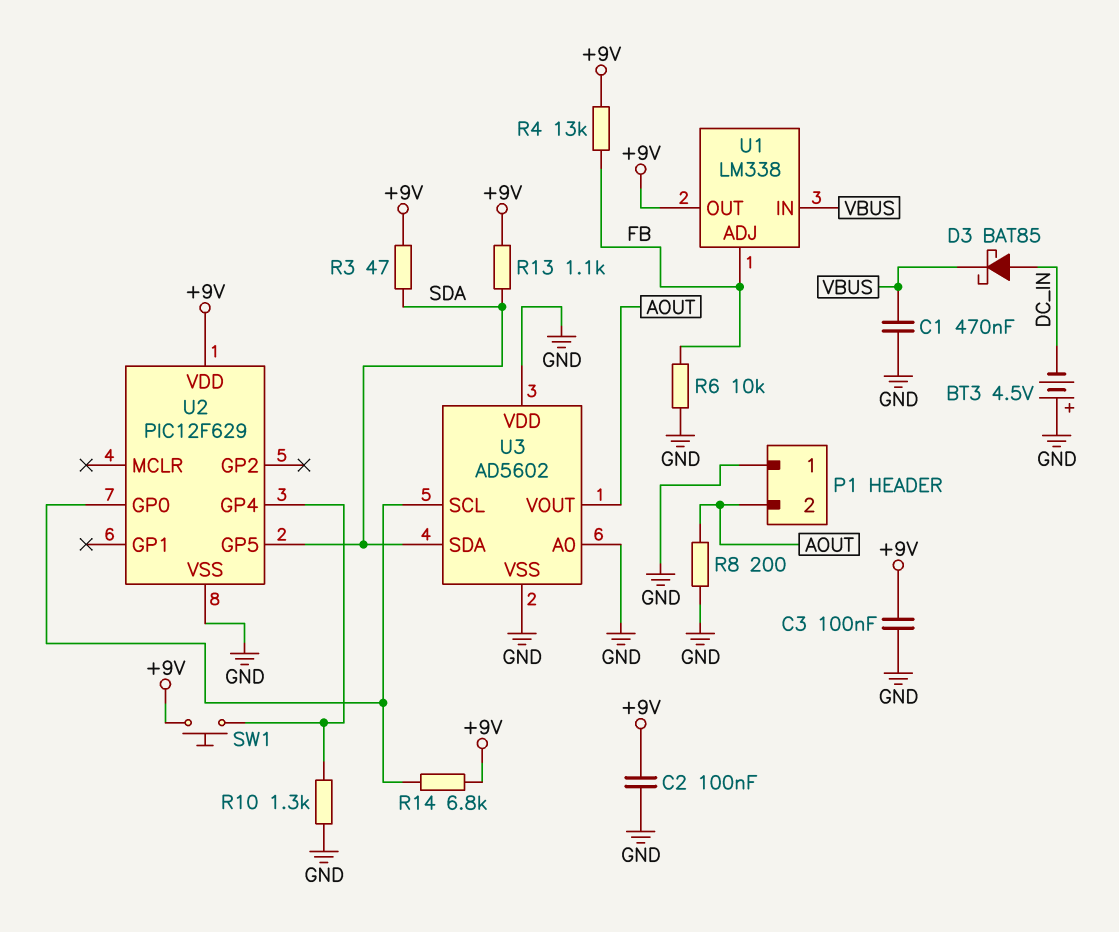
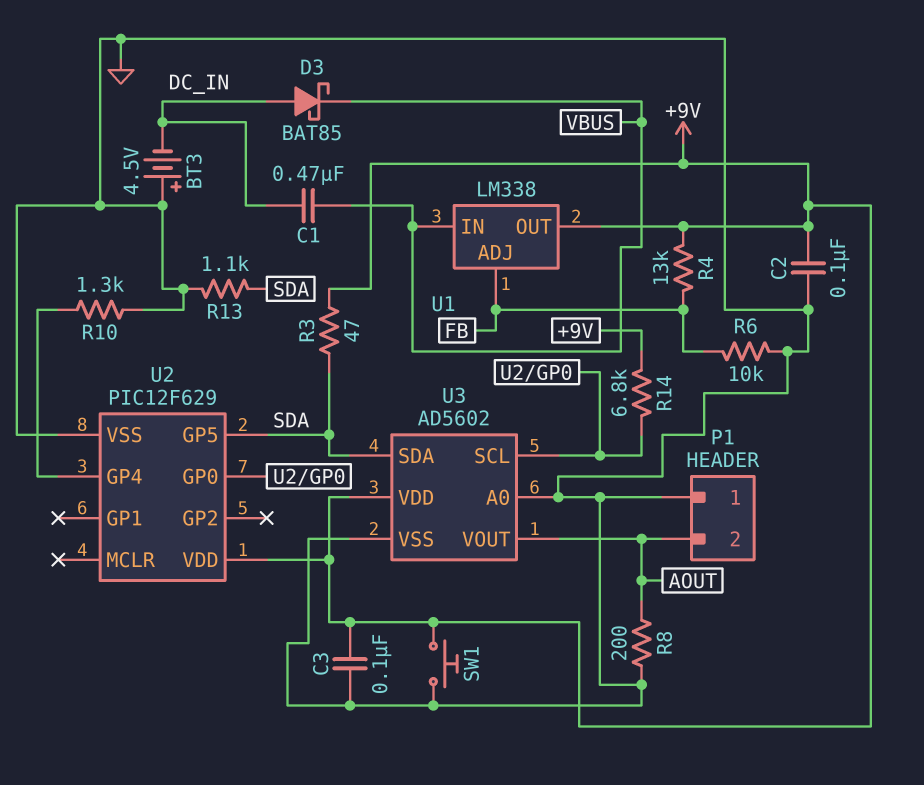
C1: 470nF (GND, VBUS) -> 470nF (DC_IN, VBUS)
R13: 1.1k (+9V, SDA) -> 1.1k (GND, SDA)
SW1: button (+9V, U2/GP4) -> button (+9V, GND)
U3 pin VDD: GND -> +9V

